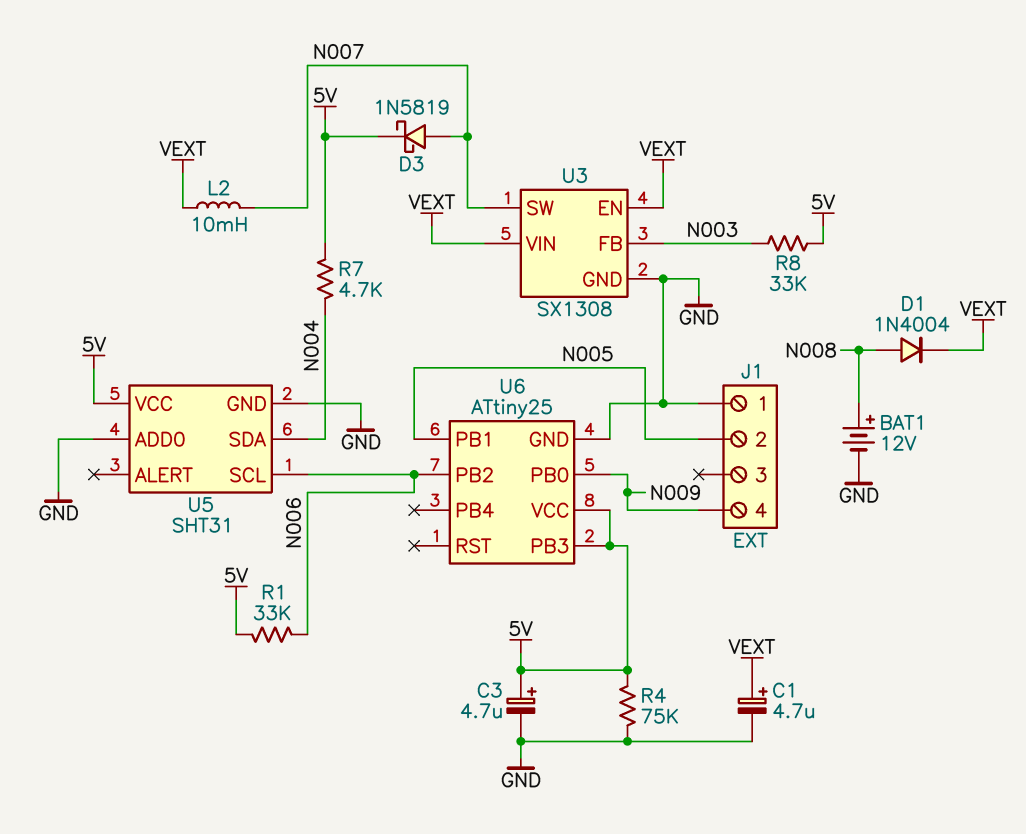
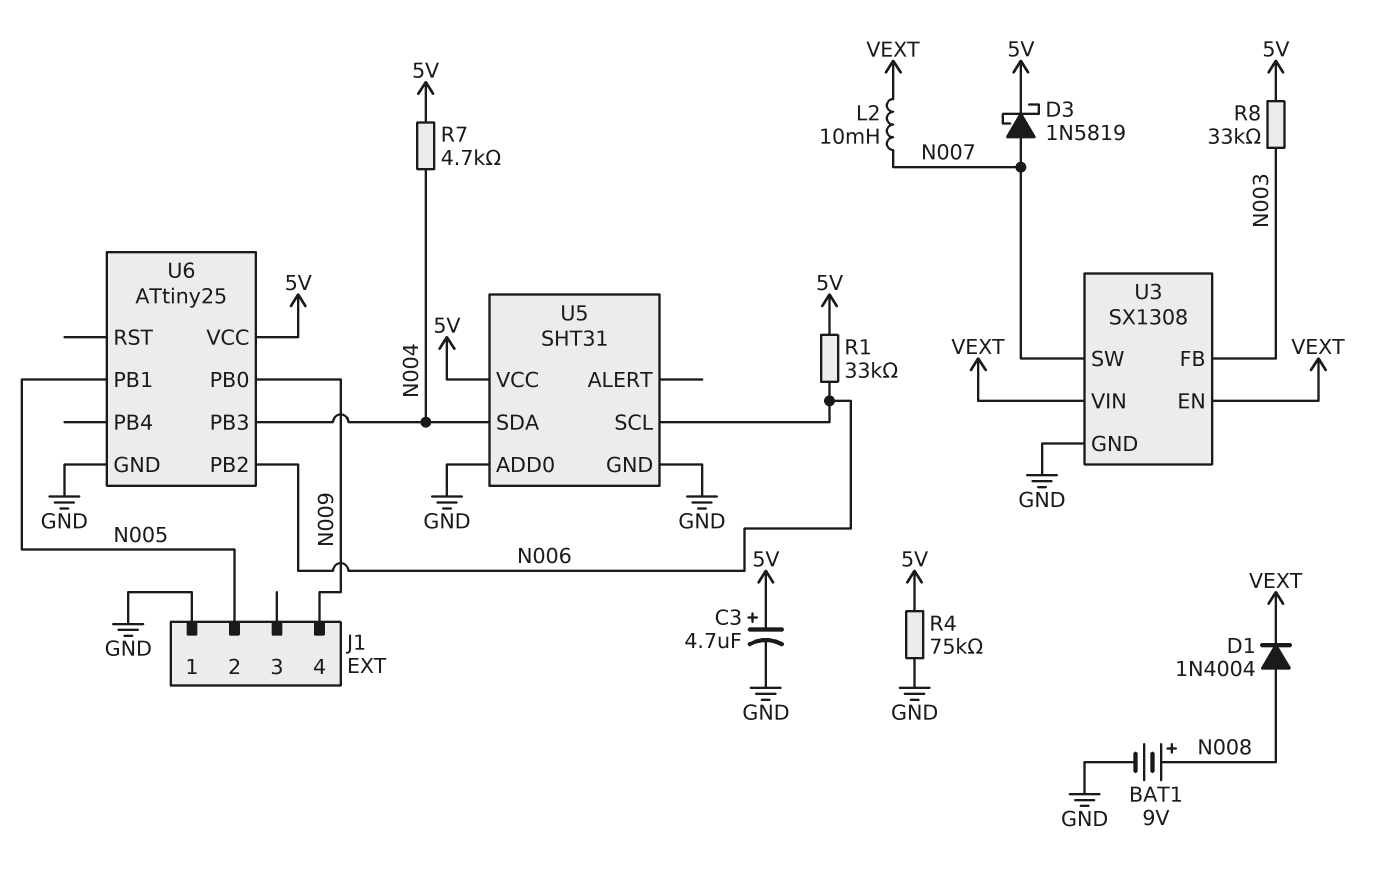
BAT1: 12V (plus N008, minus GND) -> 9V (plus N008, minus GND)
C1: 4.7uF (plus VEXT, minus GND) -> none
U6 pin PB3: 5V -> N004

